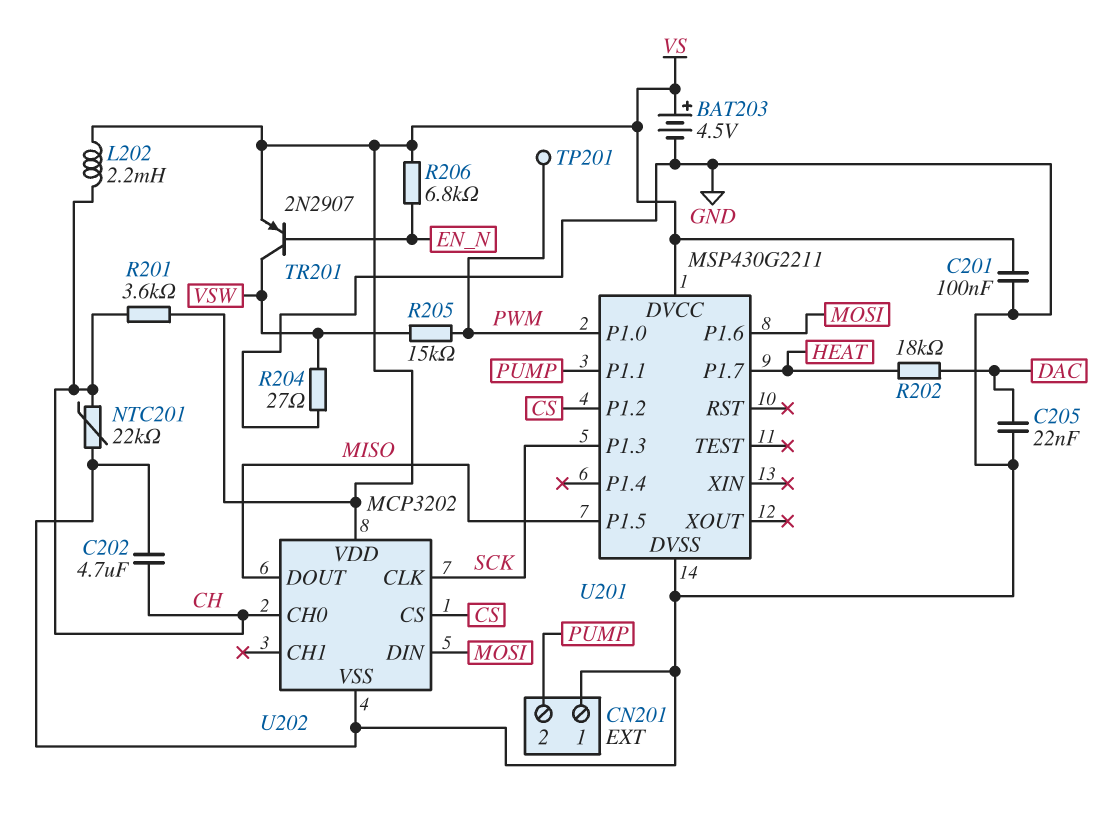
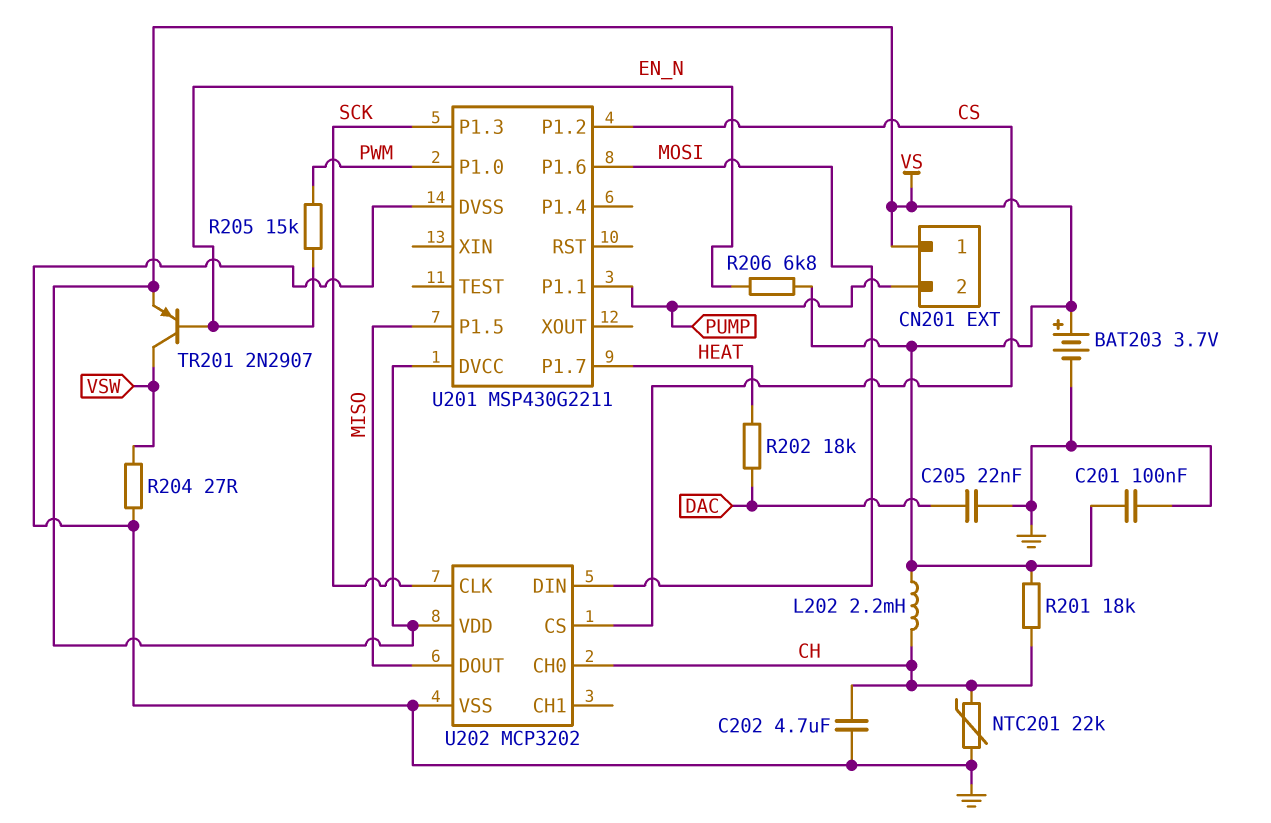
BAT203: 4.5V (plus VS, minus GND) -> 3.7V (plus VS, minus GND)
CN201 pin 1: GND -> VS
R201: 3.6k (CH, VS) -> 18k (CH, VS)
R205: 15k (PWM, VSW) -> 15k (EN_N, PWM)
TP201: test point (PWM) -> none

